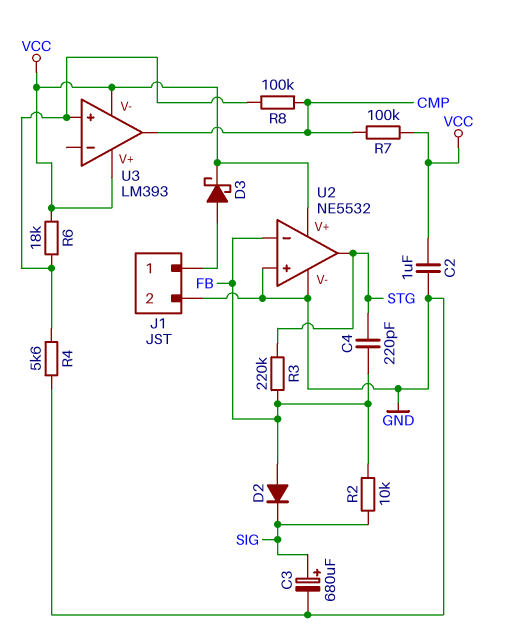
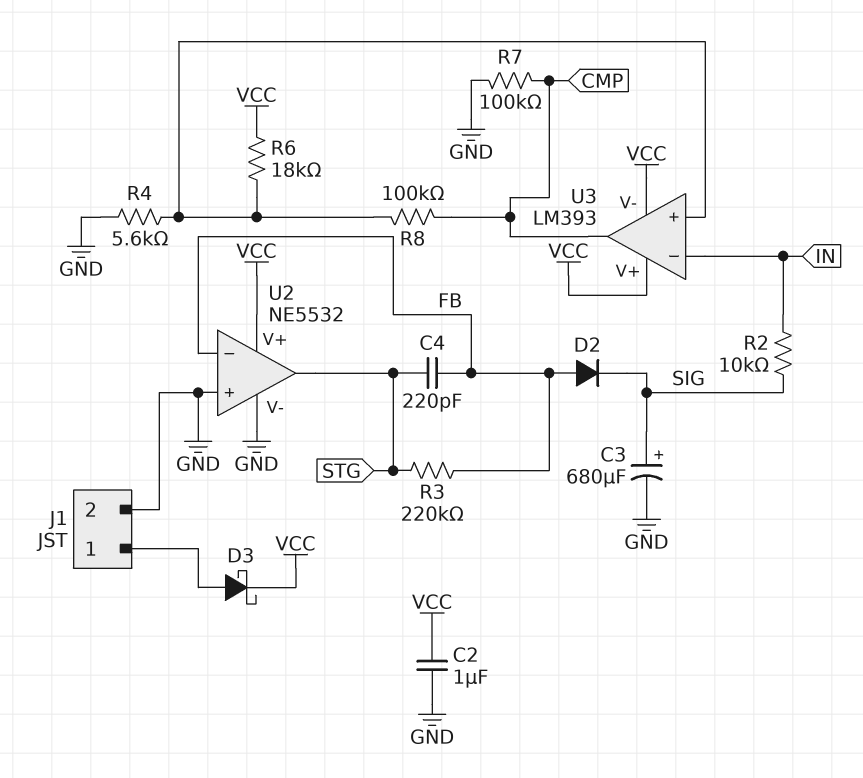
R2: 10k (FB, SIG) -> 10k (IN, SIG)
R7: 100k (CMP, VCC) -> 100k (CMP, GND)
U3 pin in-: none -> IN

